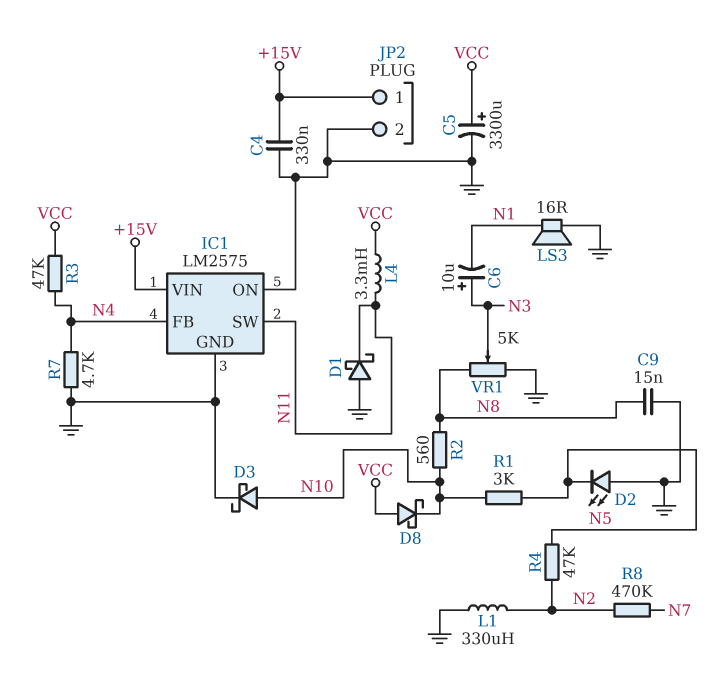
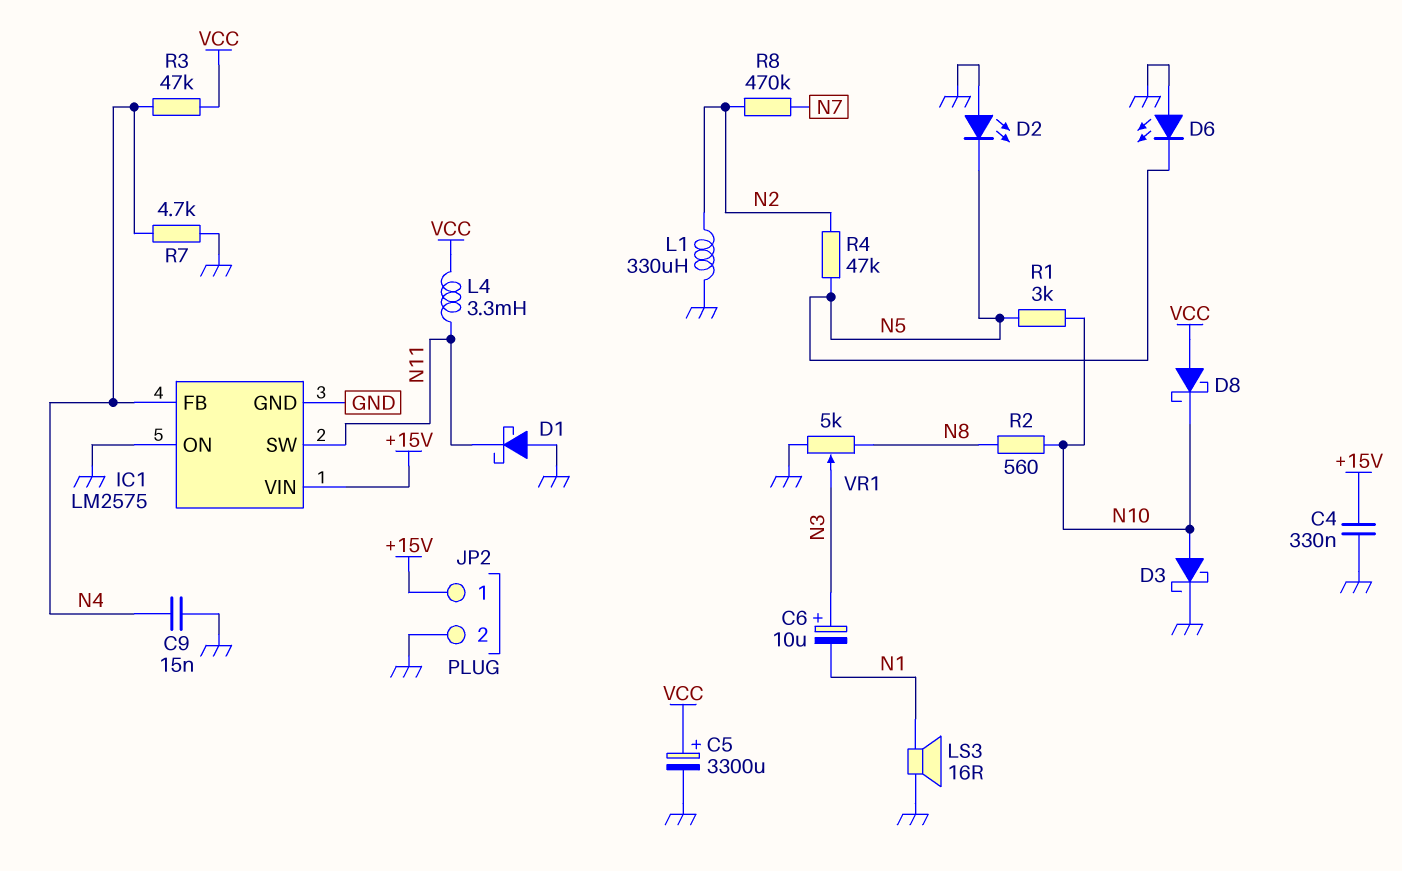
C9: 15nF (GND, N8) -> 15nF (GND, N4)
D6: none -> LED (A GND, K N5)

